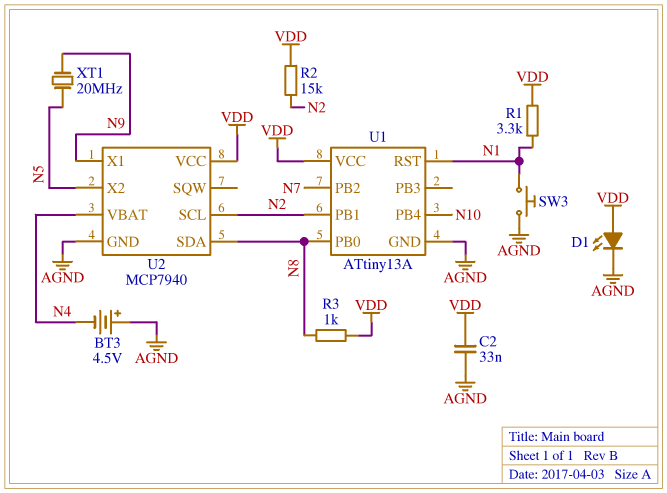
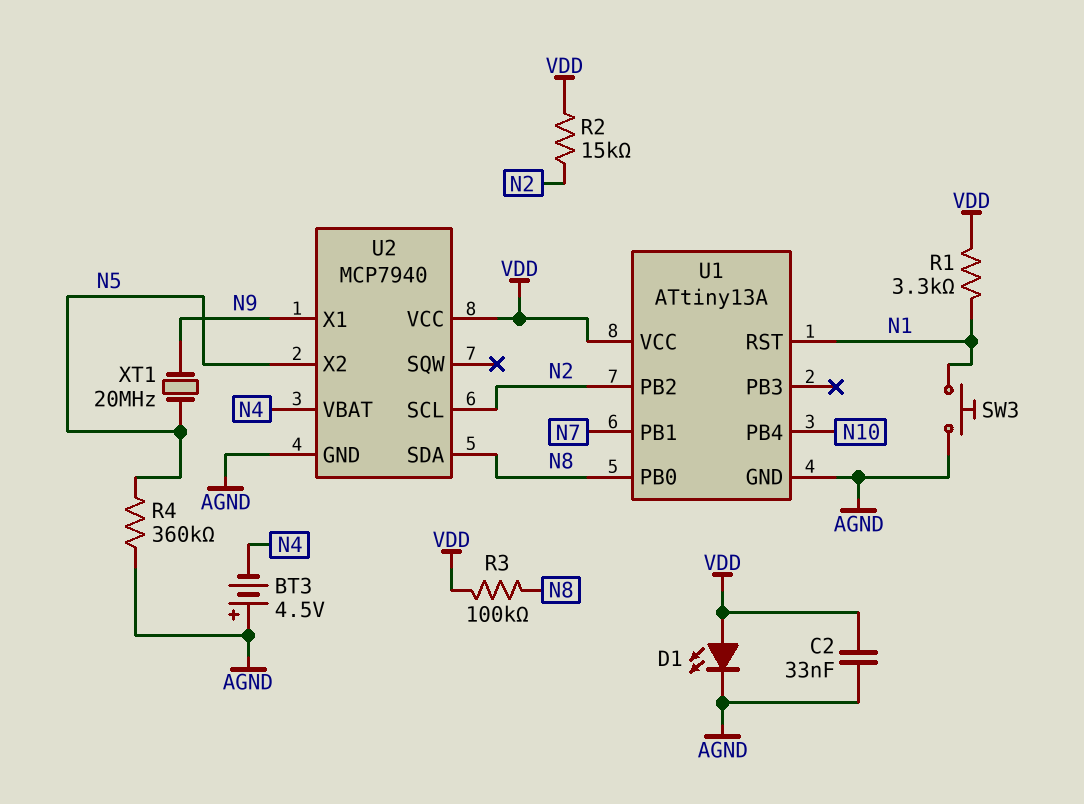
R3: 1k (N8, VDD) -> 100k (N8, VDD)
R4: none -> 360k (AGND, N5)
U1 pin PB1: N2 -> N7
U1 pin PB2: N7 -> N2

